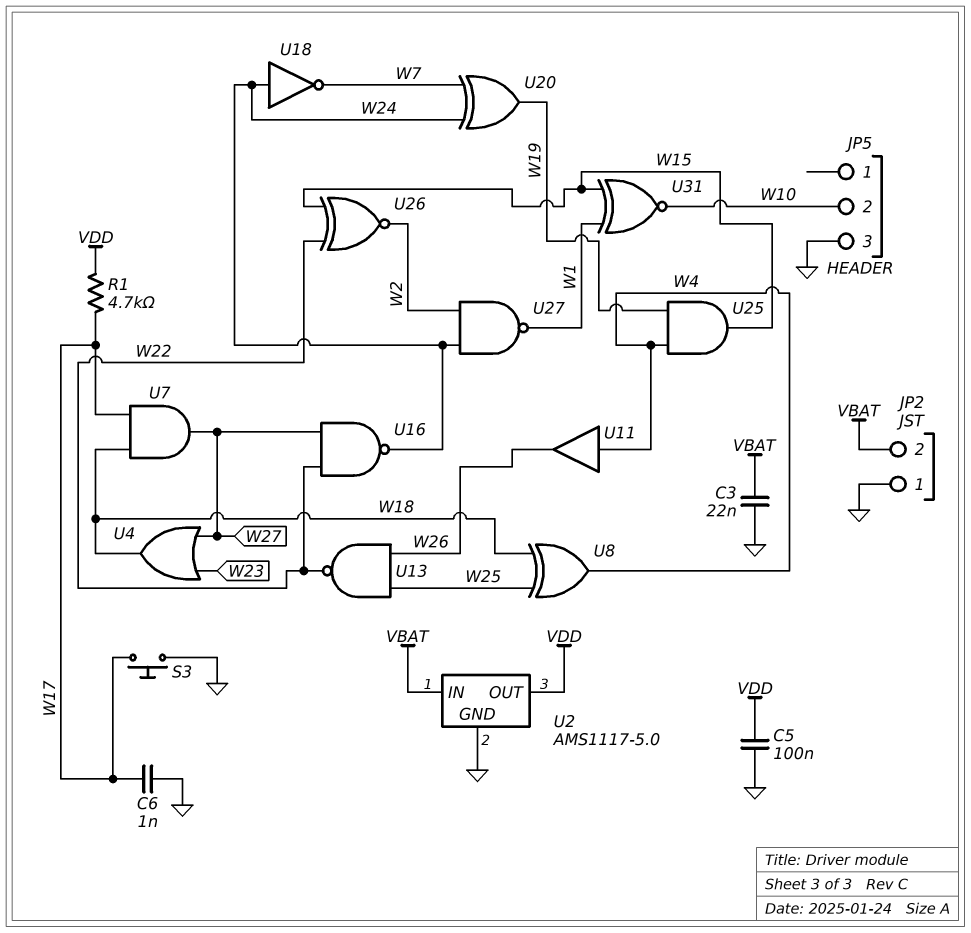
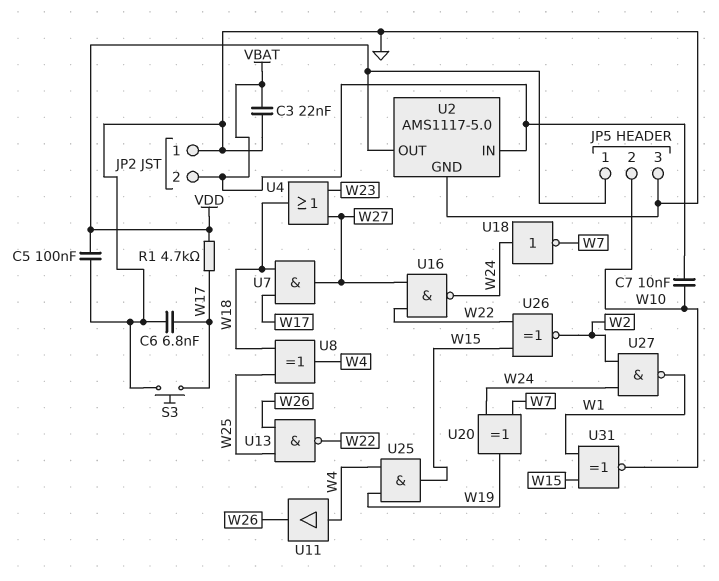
C6: 1nF (GND, W17) -> 6.8nF (GND, W17)
C7: none -> 10nF (VBAT, W10)
JP5 pin 1: none -> VDD

